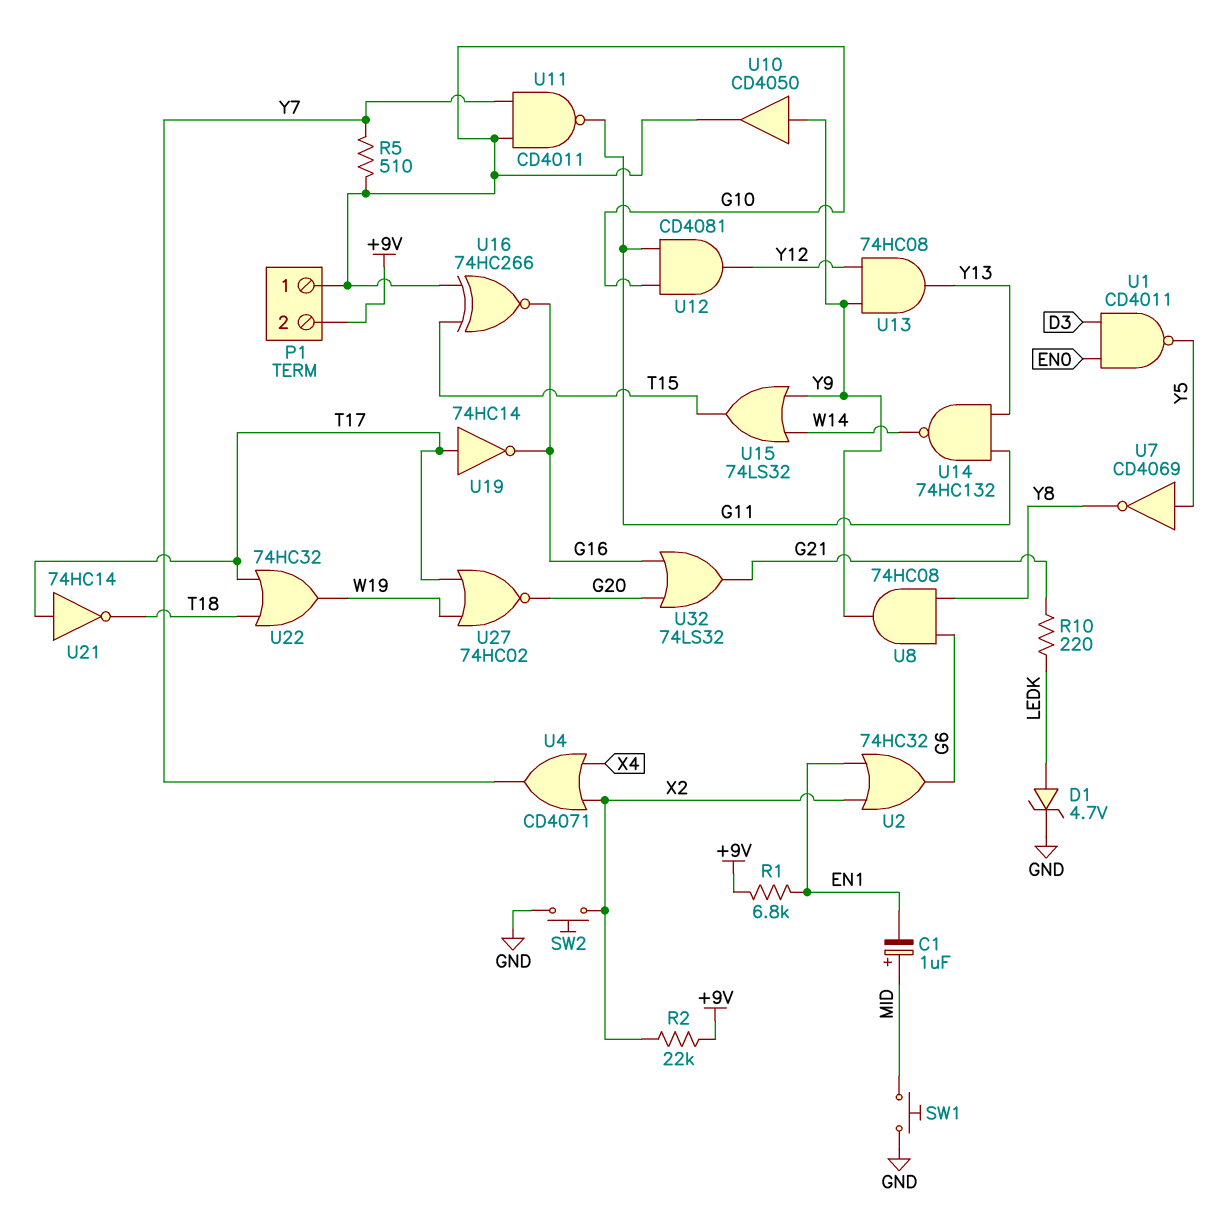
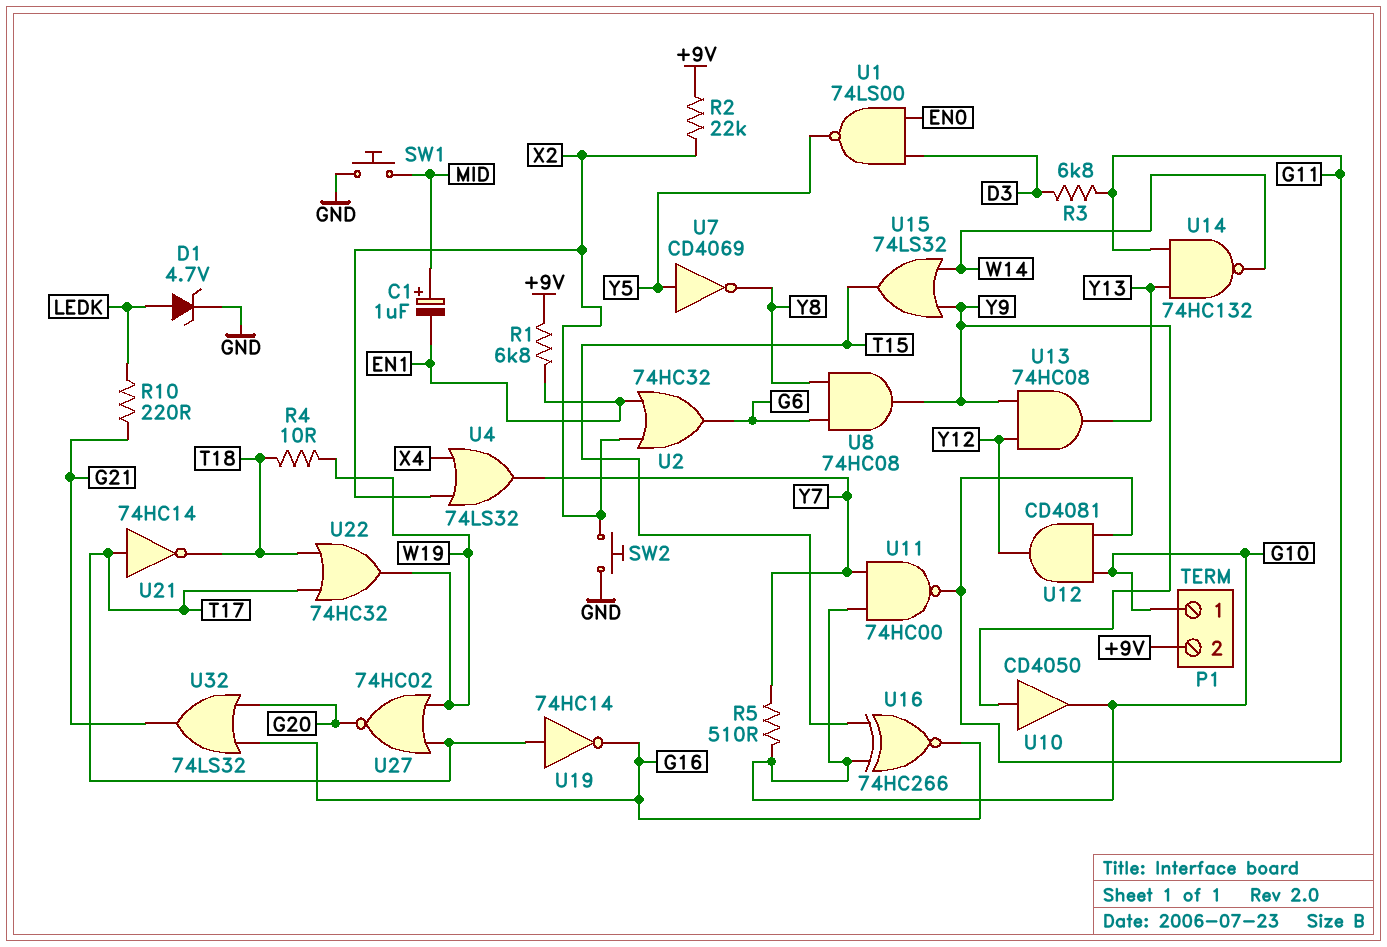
R3: none -> 6.8k (D3, G11)
R4: none -> 10 (T18, W19)
U1: NAND CD4011 (in D3, in EN0, out Y5) -> NAND 74LS00 (in D3, in EN0, out Y5)
U4: OR CD4071 (in X2, in X4, out Y7) -> OR 74LS32 (in X2, in X4, out Y7)
U11: NAND CD4011 (in G10, in Y7, out G11) -> NAND 74HC00 (in G10, in Y7, out G11)

